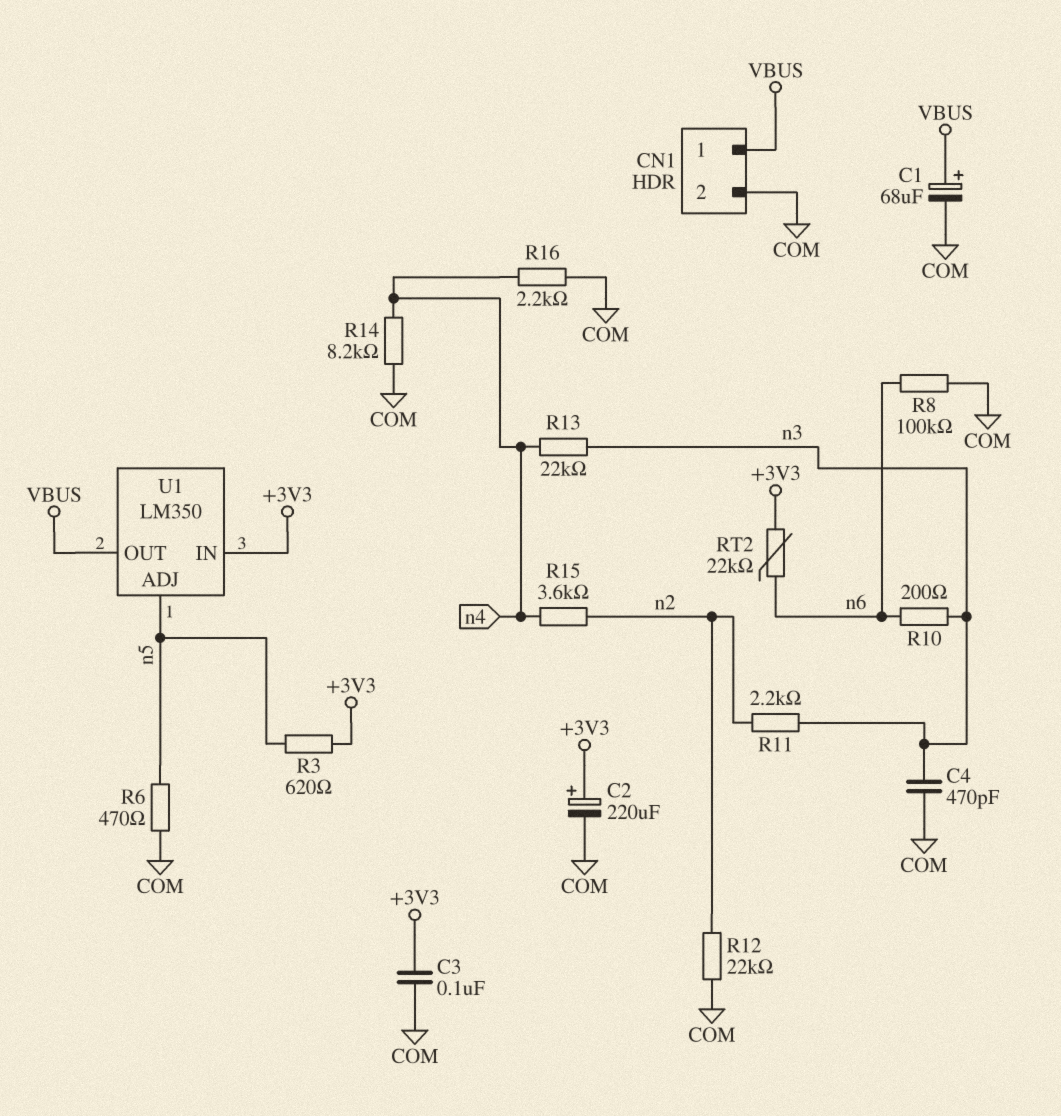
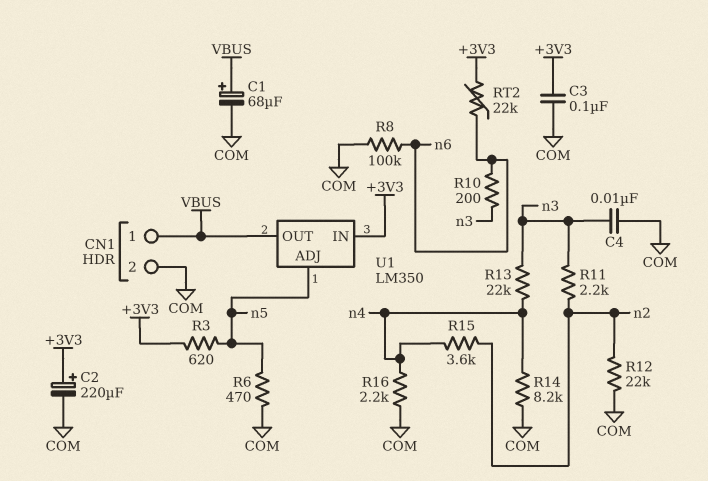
C4: 470pF (COM, n3) -> 10nF (COM, n3)

